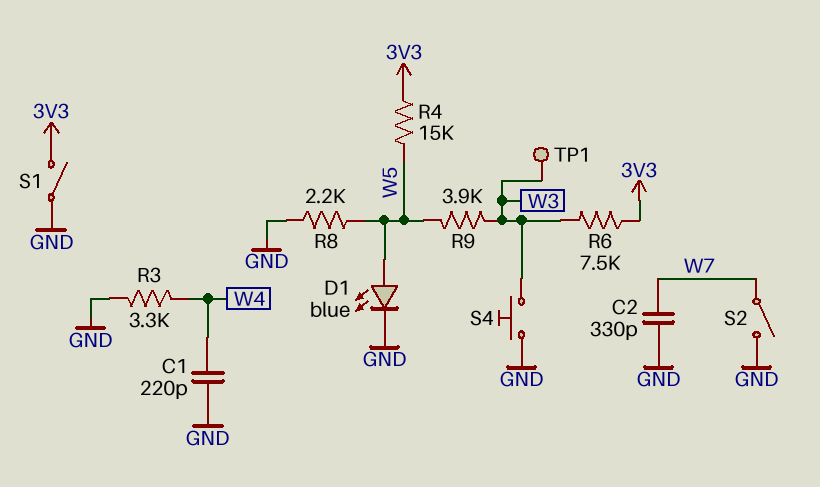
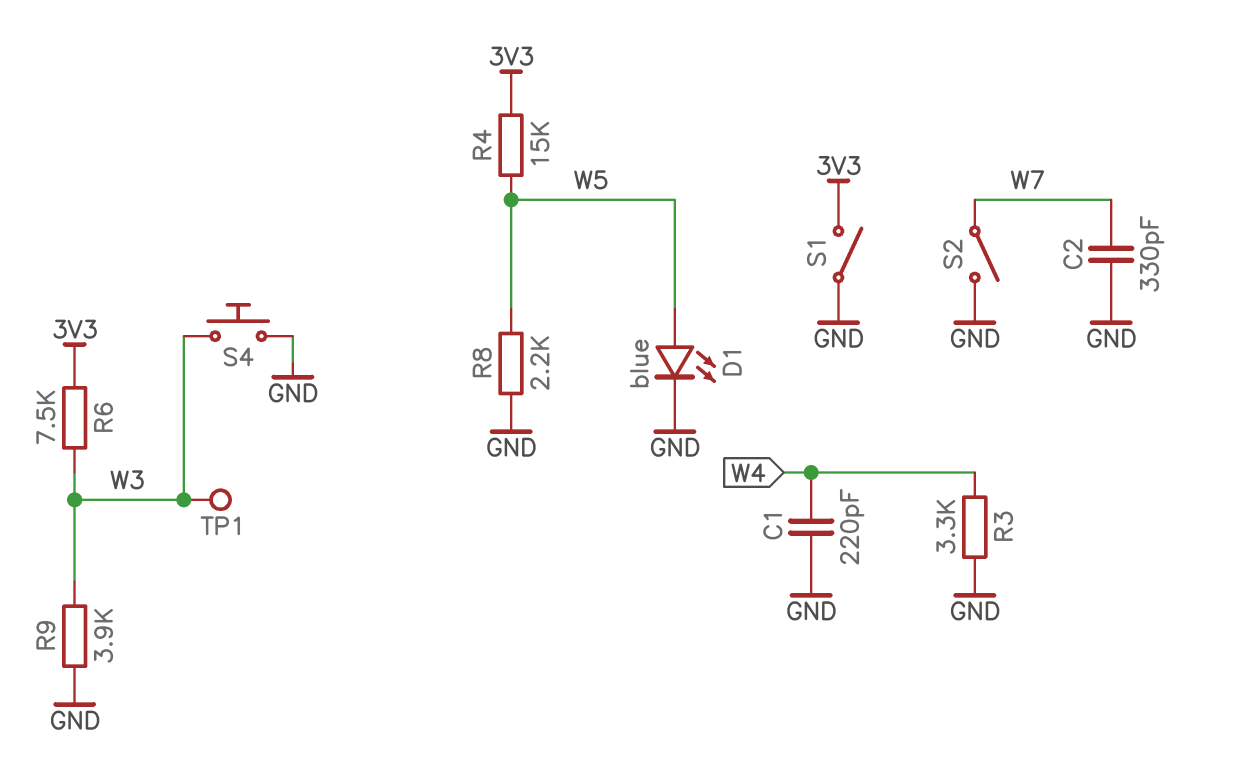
R9: 3.9k (W3, W5) -> 3.9k (GND, W3)

